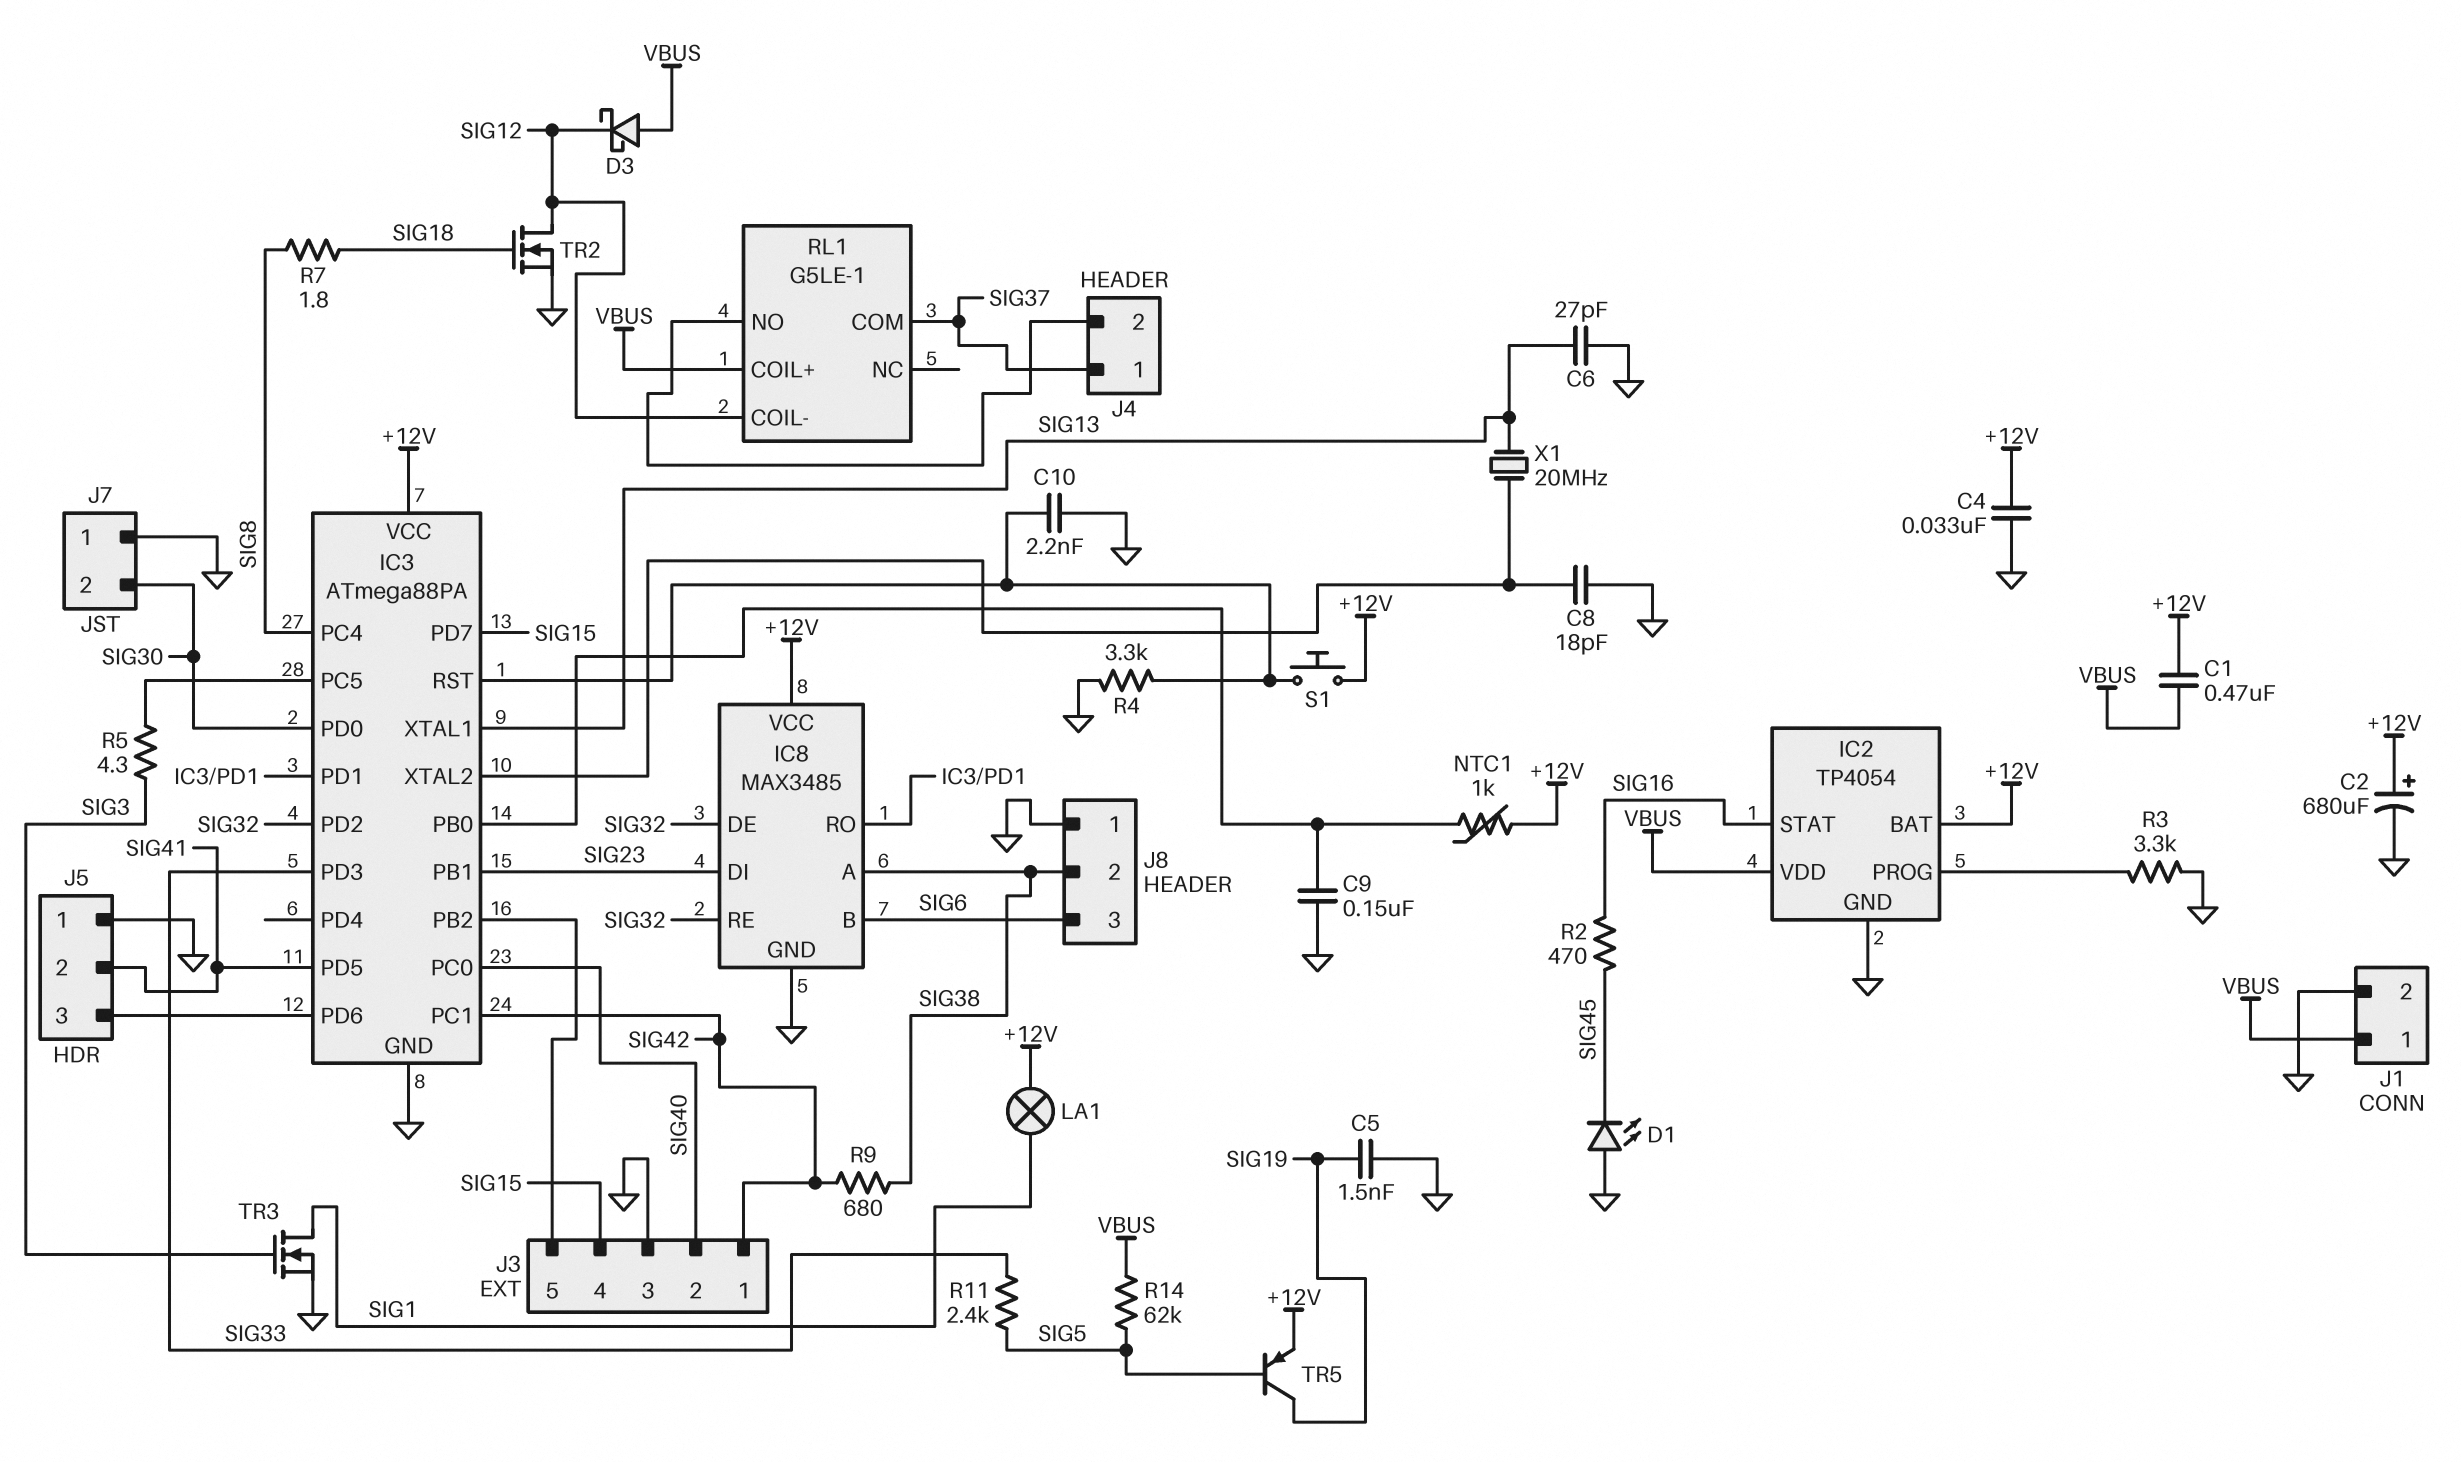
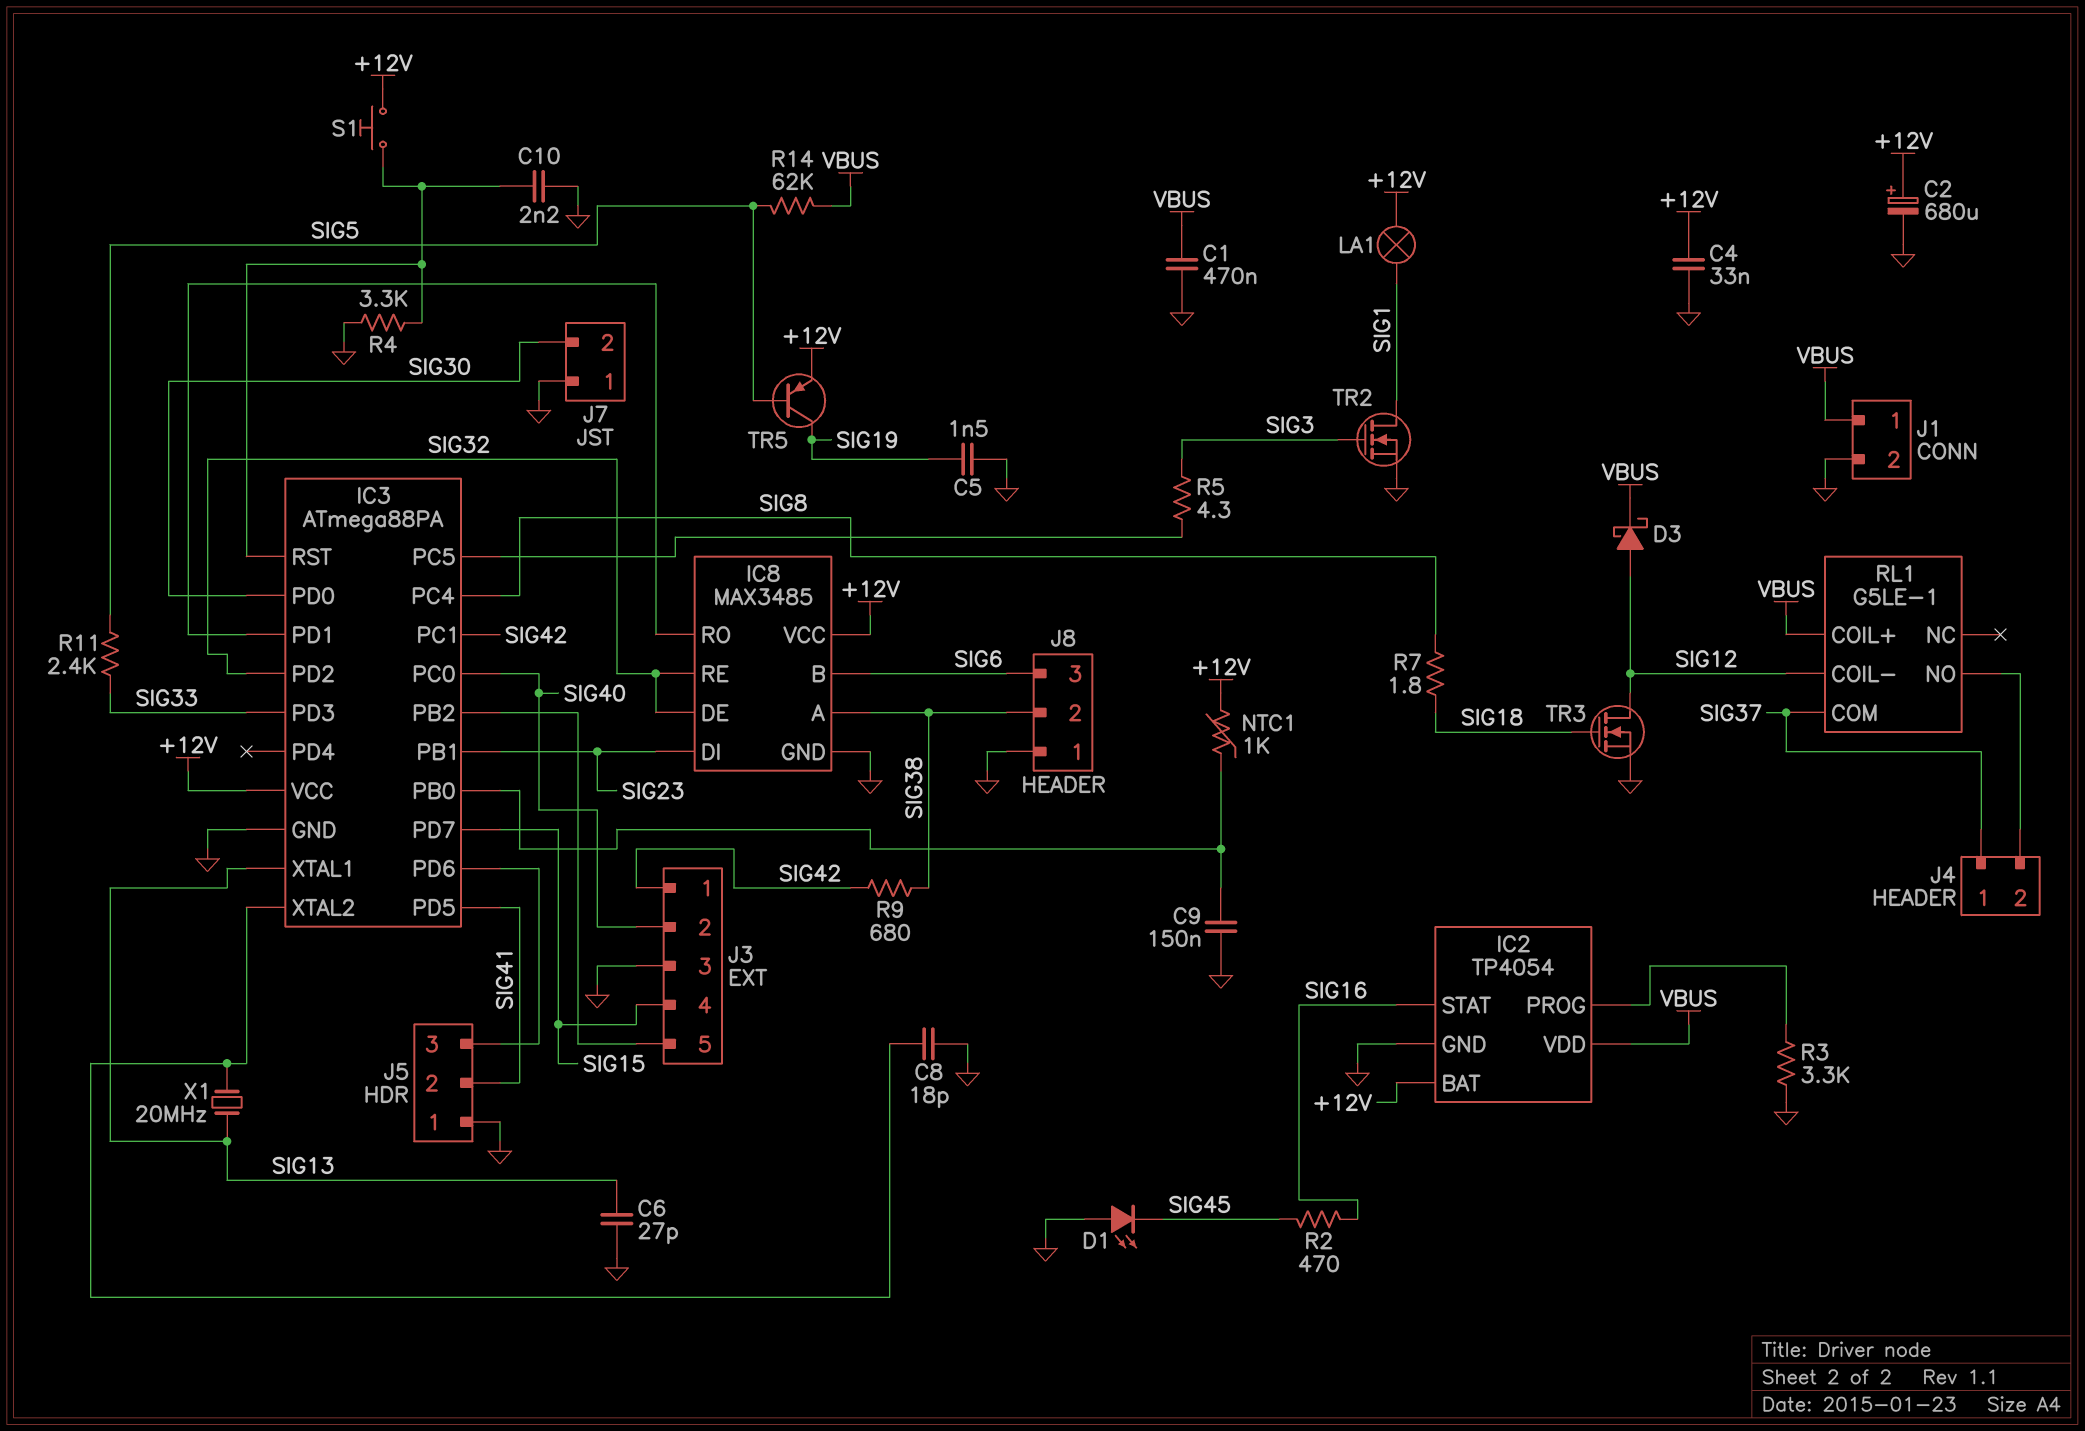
C1: 470nF (+12V, VBUS) -> 470nF (GND, VBUS)
D3: schottky (A VBUS, K SIG12) -> schottky (A SIG12, K VBUS)
TR2: NMOS (G SIG18, D SIG12, S GND) -> NMOS (G SIG3, D SIG1, S GND)
TR3: NMOS (G SIG3, D SIG1, S GND) -> NMOS (G SIG18, D SIG12, S GND)

